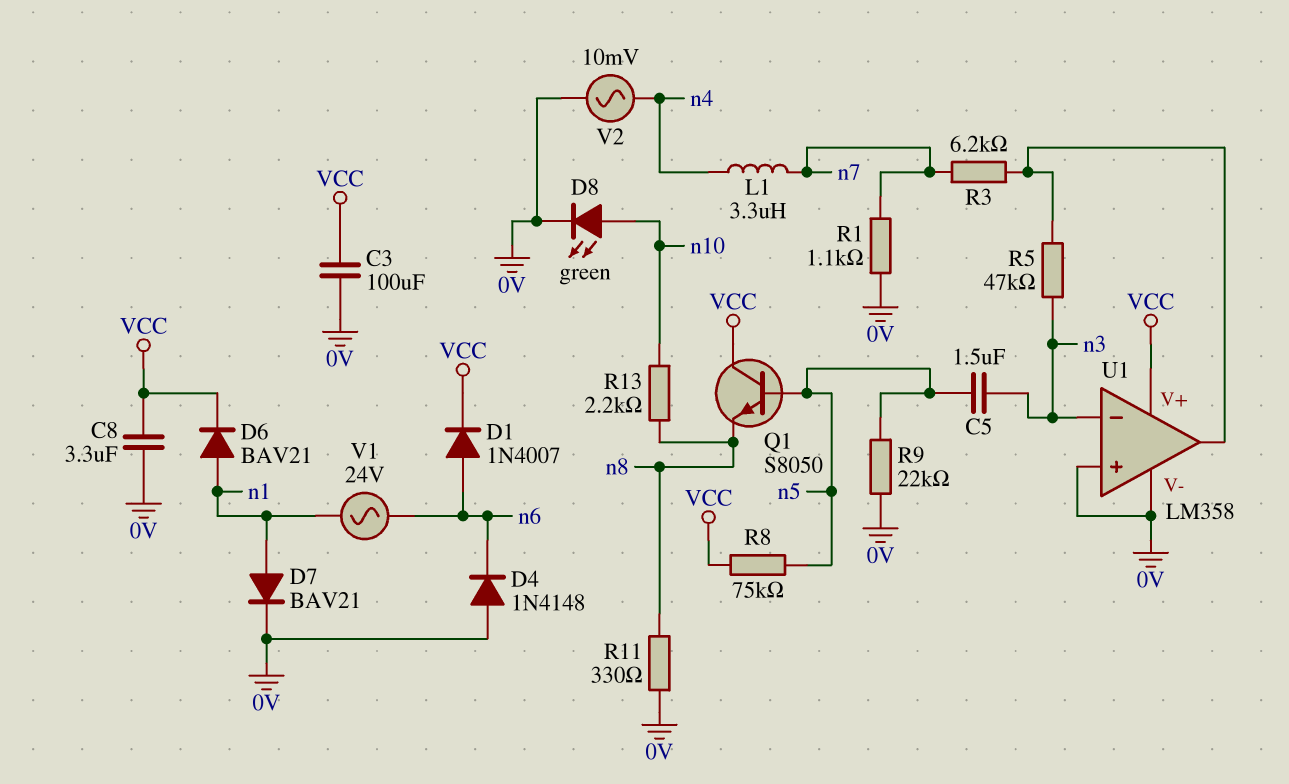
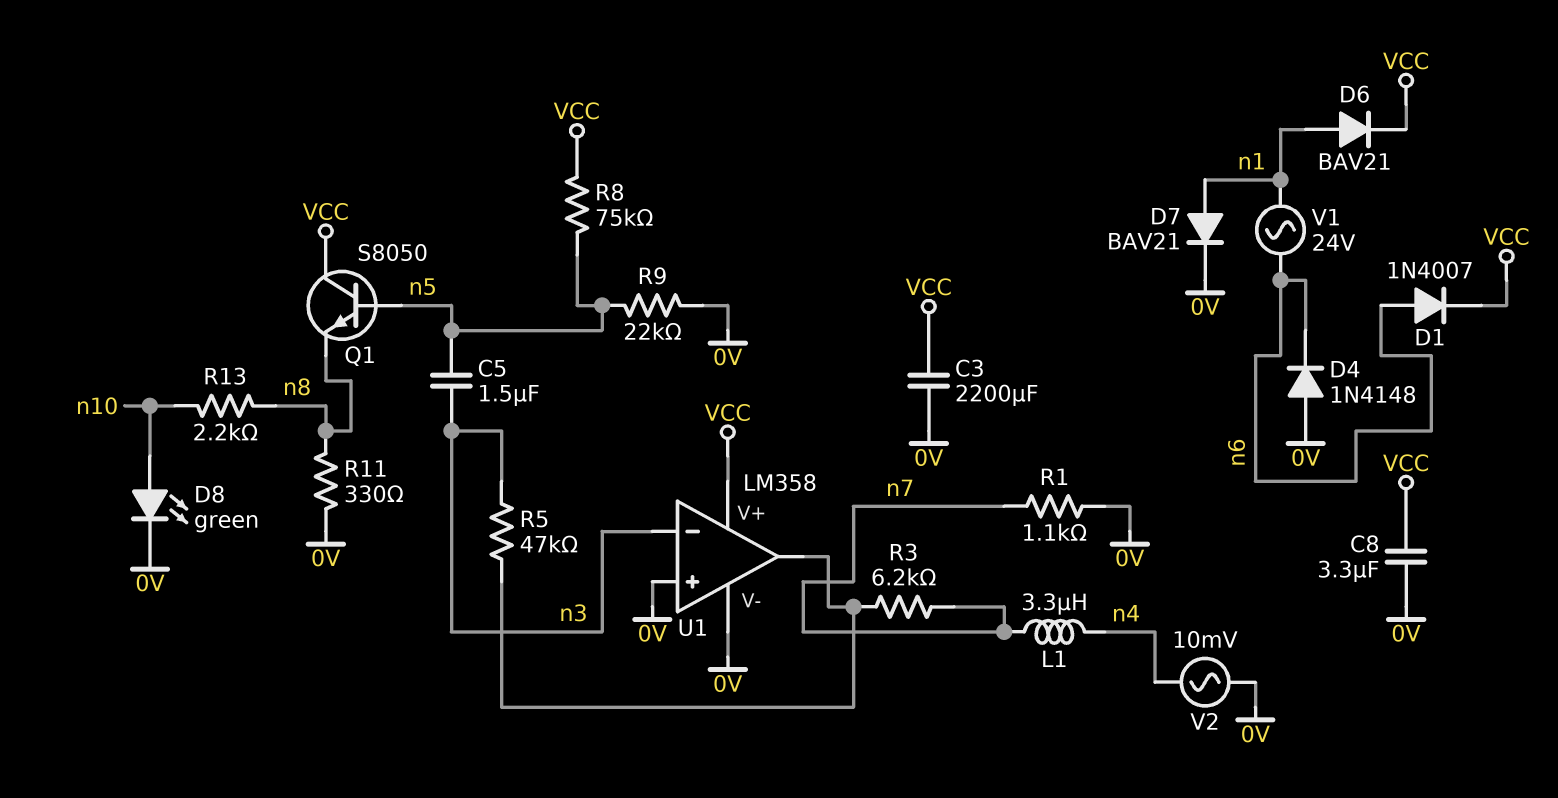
C3: 100uF (0V, VCC) -> 2200uF (0V, VCC)

